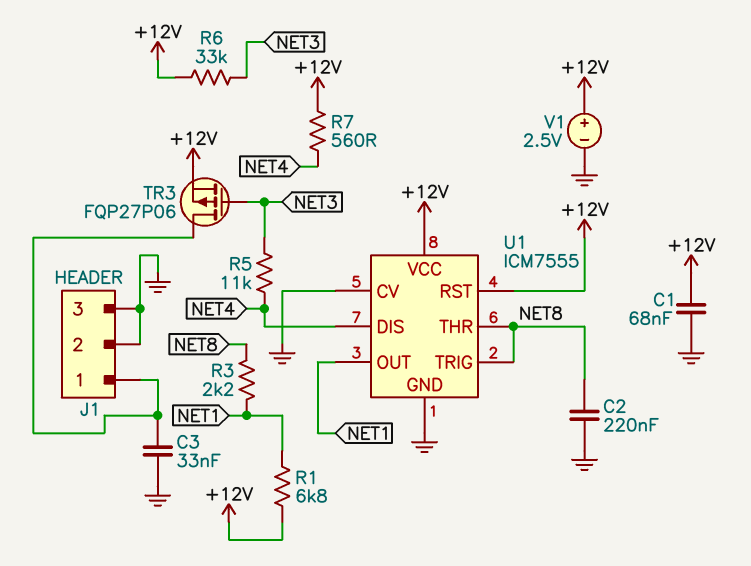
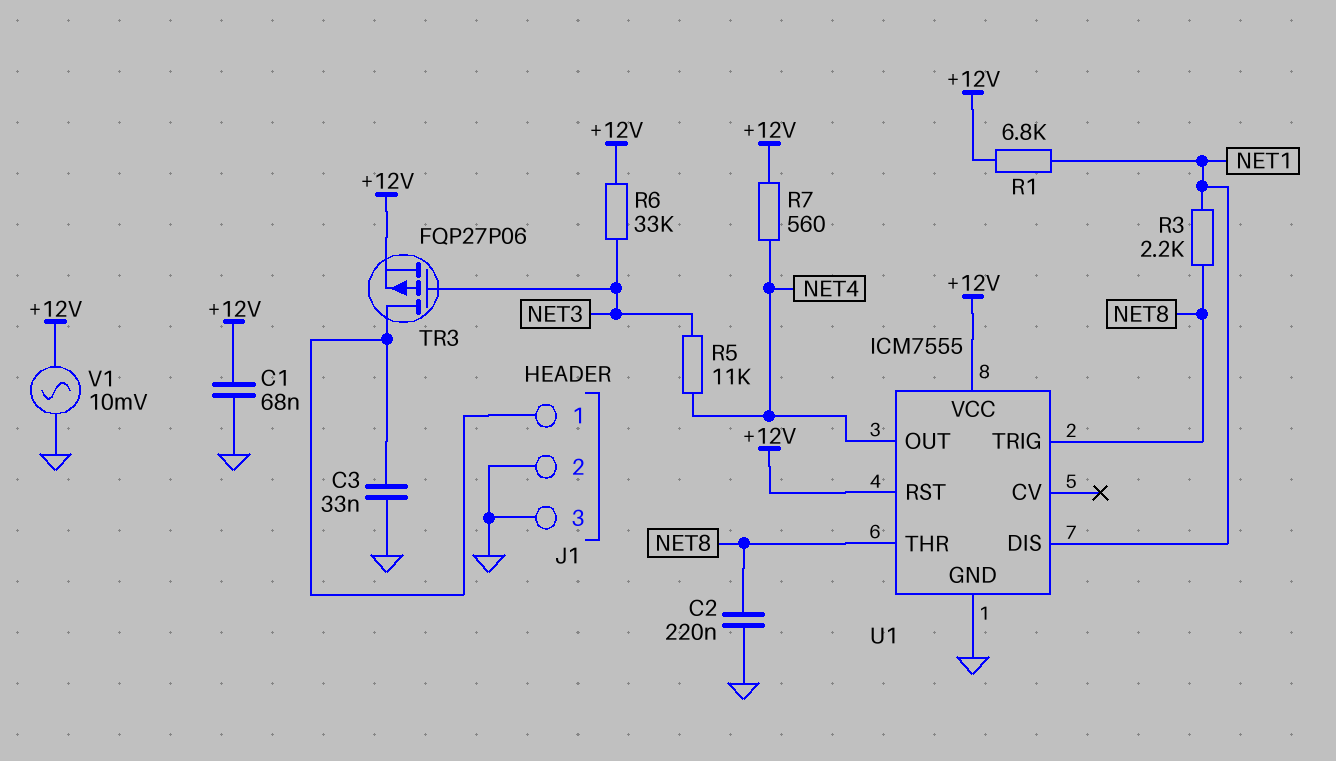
U1 pin CV: GND -> none
U1 pin DIS: NET4 -> NET1
U1 pin OUT: NET1 -> NET4
V1: 2.5V (plus +12V, minus GND) -> AC 10mV (+12V, GND)

